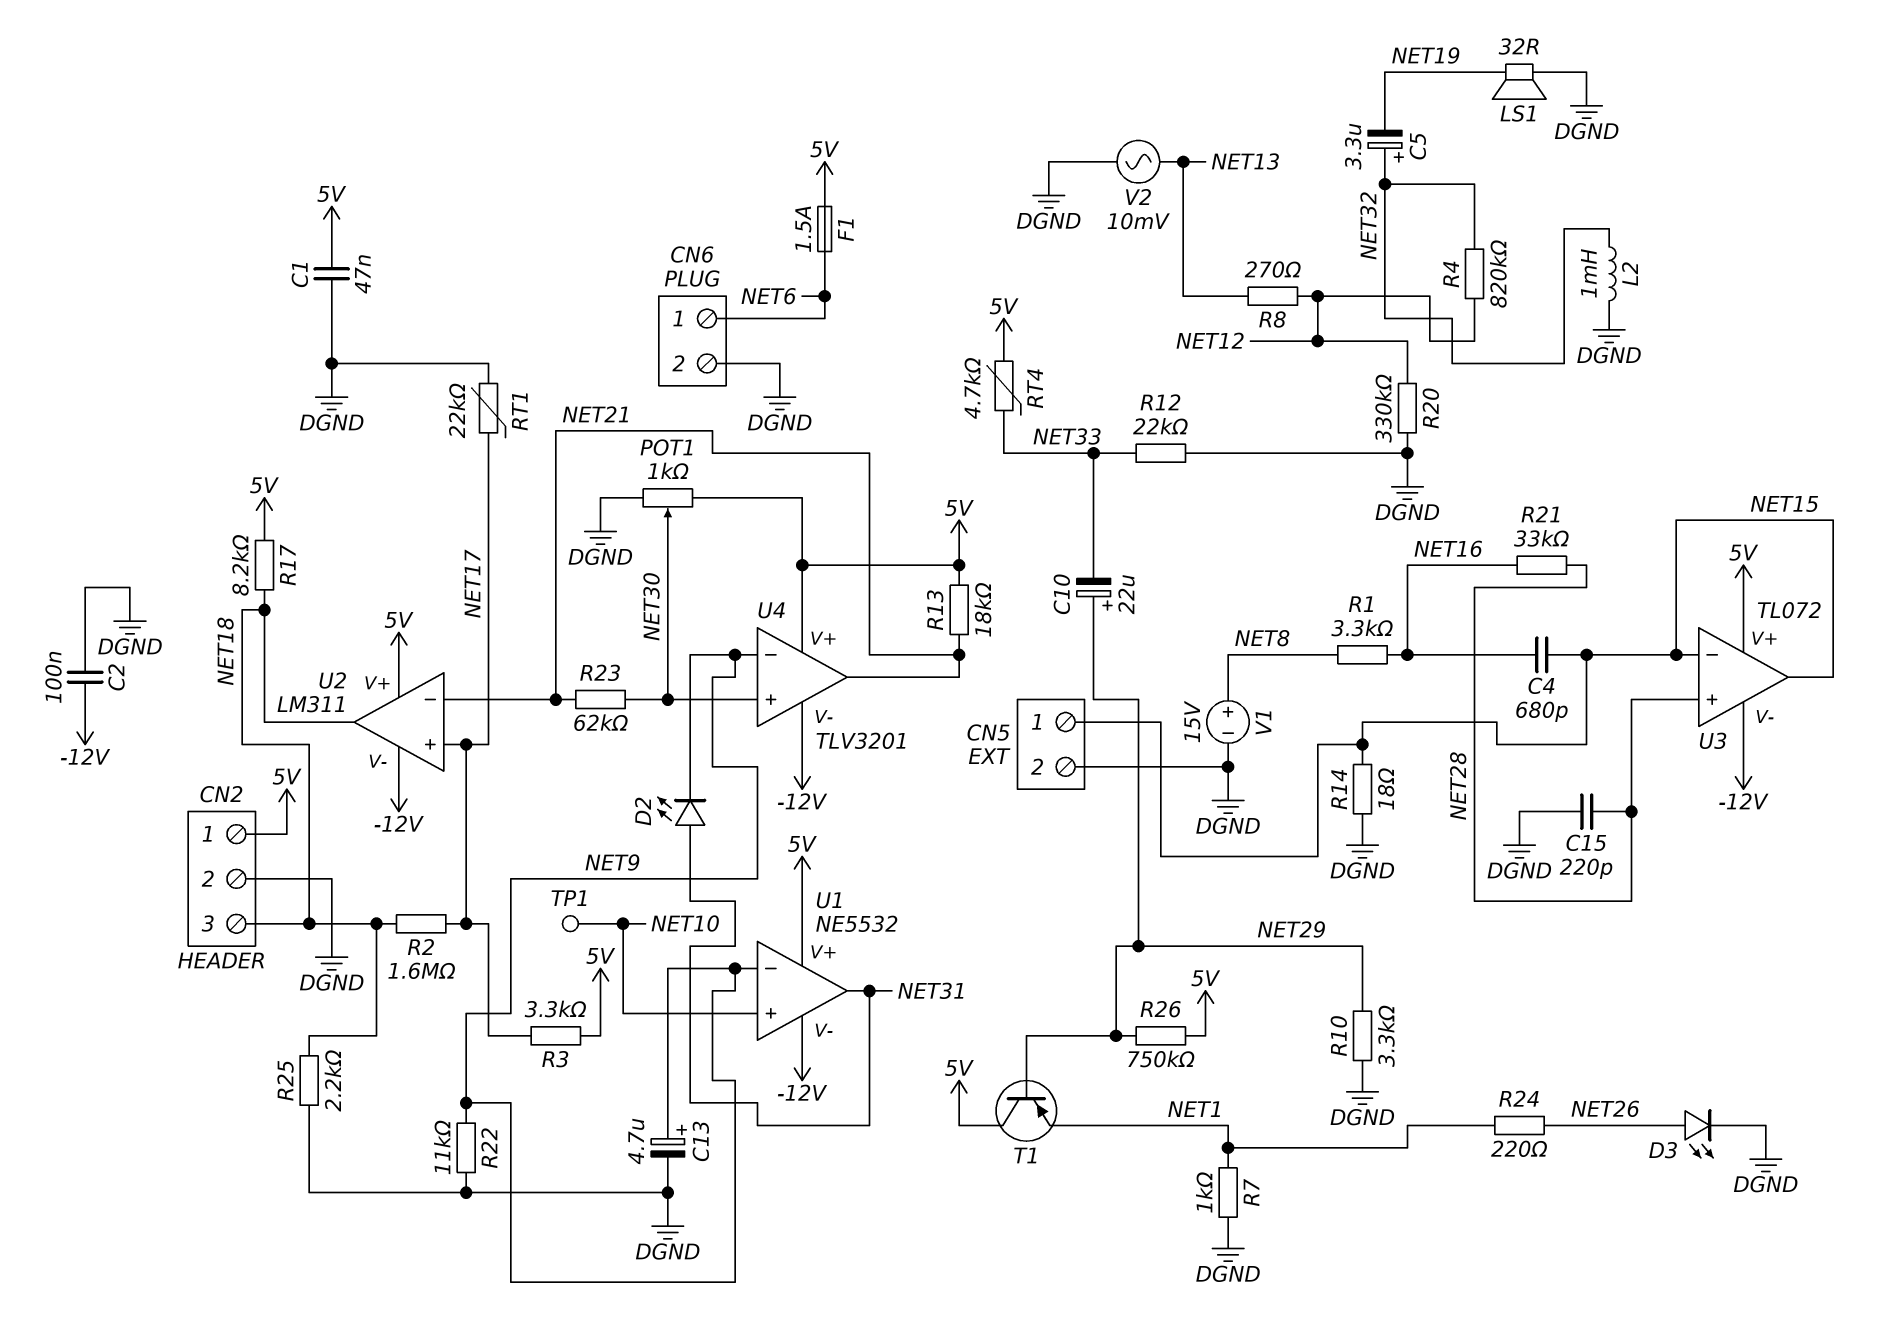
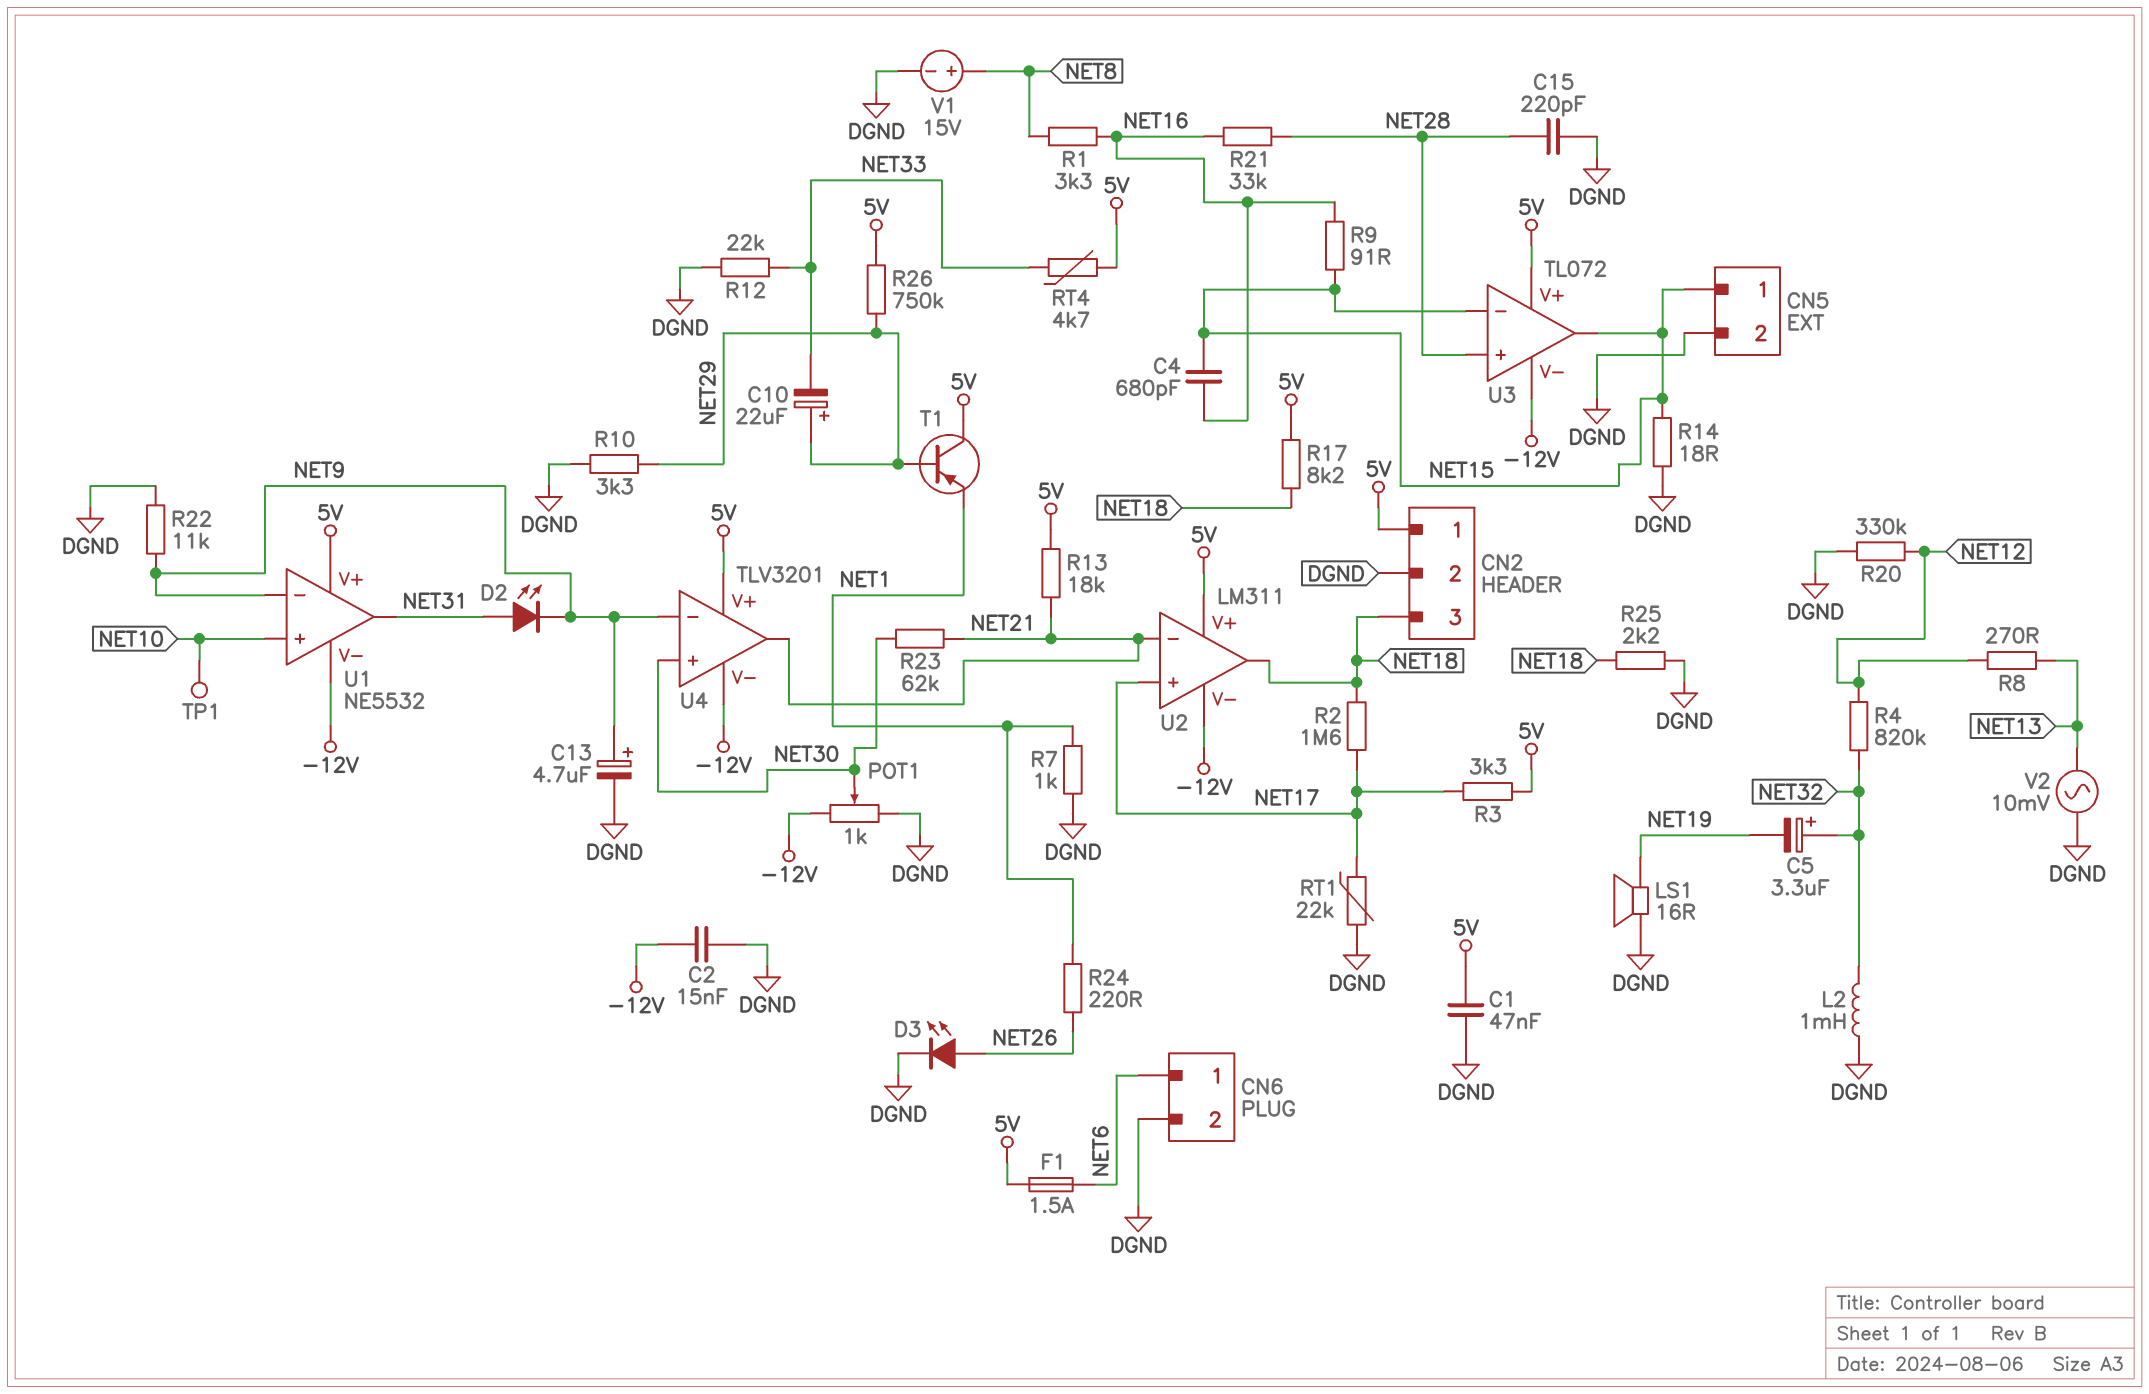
C2: 100nF (-12V, DGND) -> 15nF (-12V, DGND)
LS1: speaker 32R (DGND, NET19) -> speaker 16R (DGND, NET19)
POT1: 1k (5V, DGND, wiper NET30) -> 1k (-12V, DGND, wiper NET30)
R9: none -> 91 (NET15, NET16)

